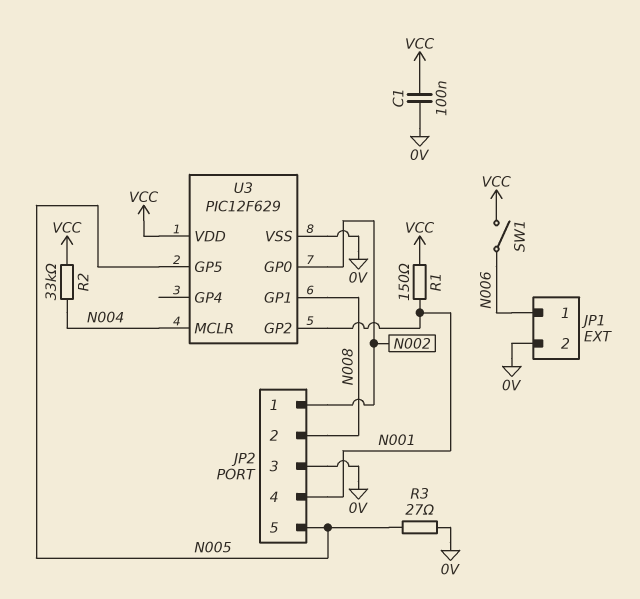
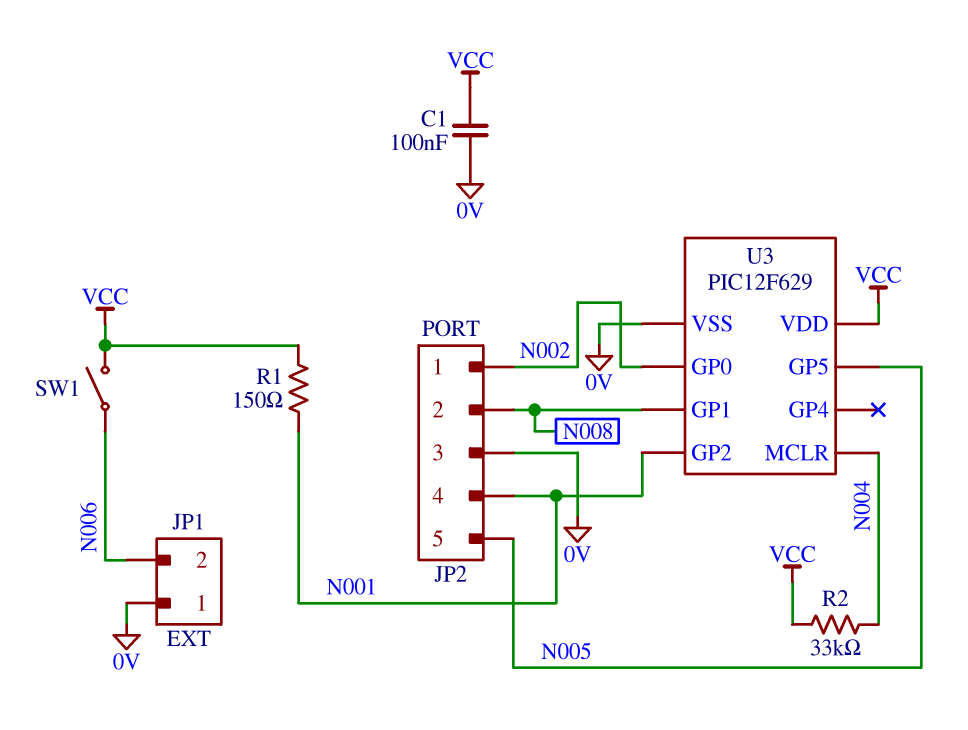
JP1 pin 1: N006 -> 0V
JP1 pin 2: 0V -> N006
R3: 27 (0V, N005) -> none

